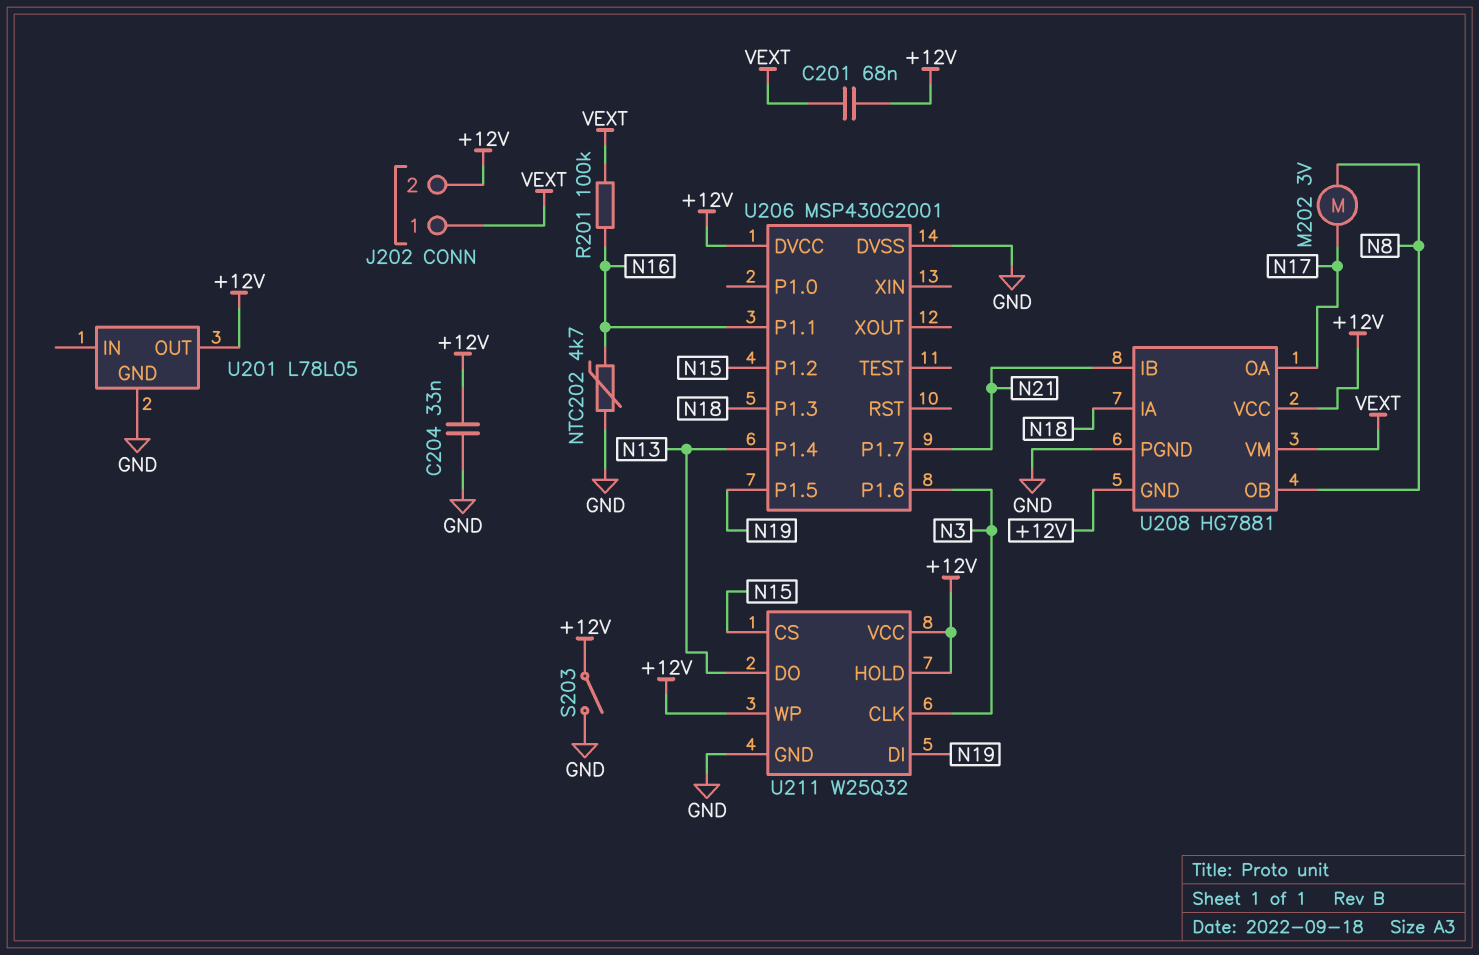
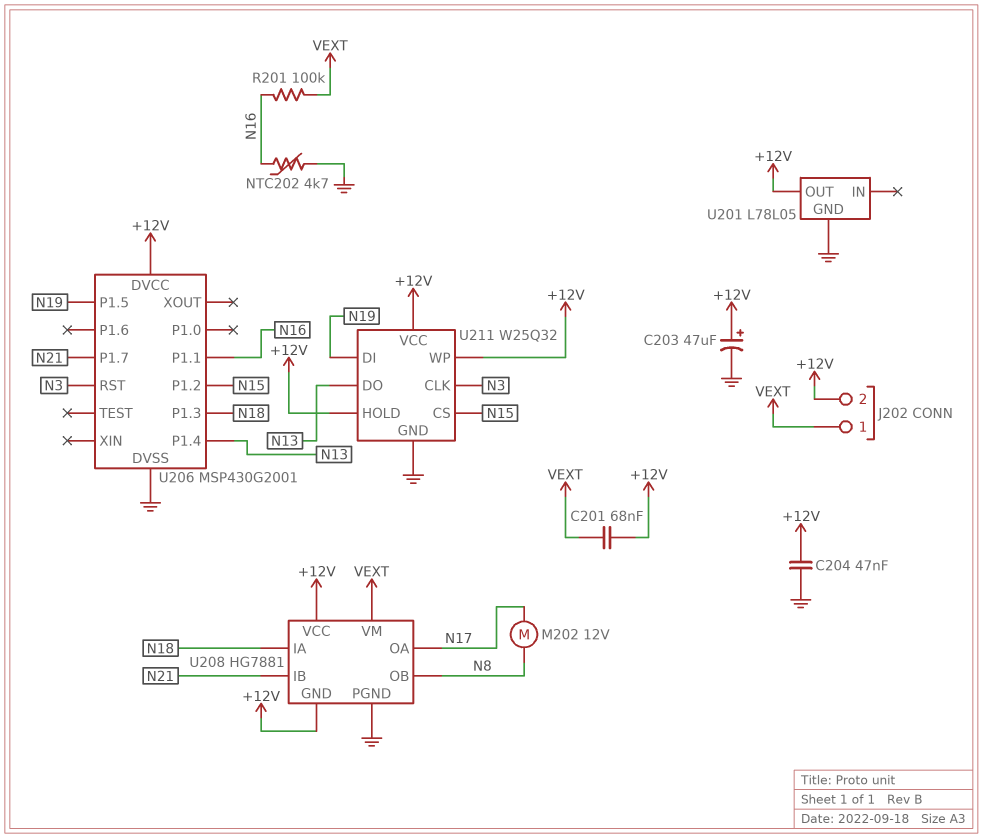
C203: none -> 47uF (plus +12V, minus GND)
C204: 33nF (+12V, GND) -> 47nF (+12V, GND)
M202: motor 3V (N8, N17) -> motor 12V (N8, N17)
S203: switch (+12V, GND) -> none
U206 pin P1.6: N3 -> none
U206 pin RST: none -> N3

